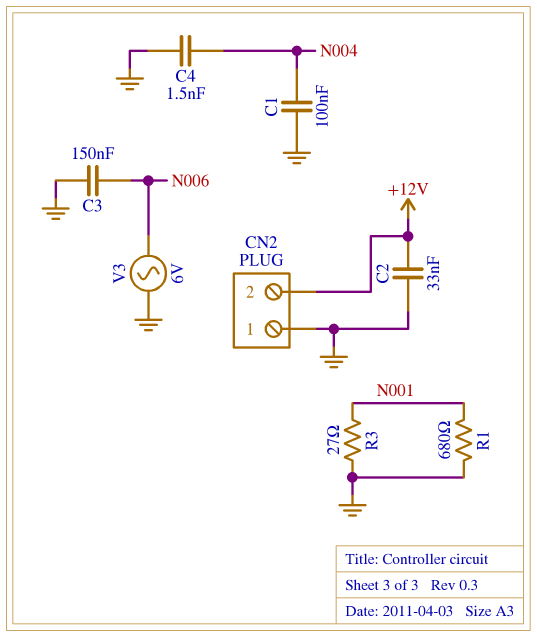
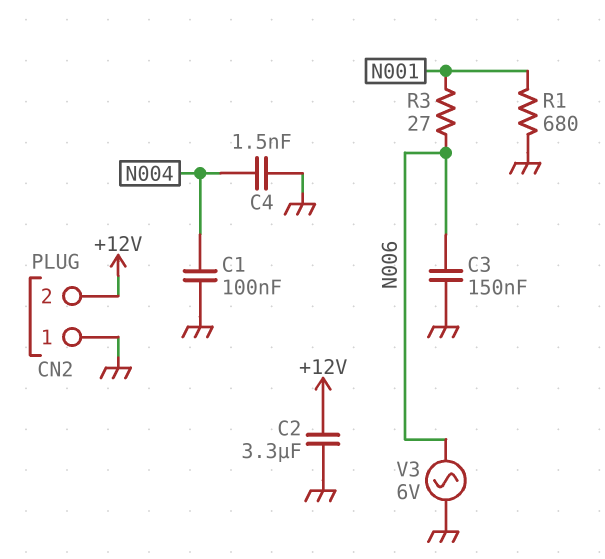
C2: 33nF (+12V, GND) -> 3.3uF (+12V, GND)
R3: 27 (GND, N001) -> 27 (N001, N006)

